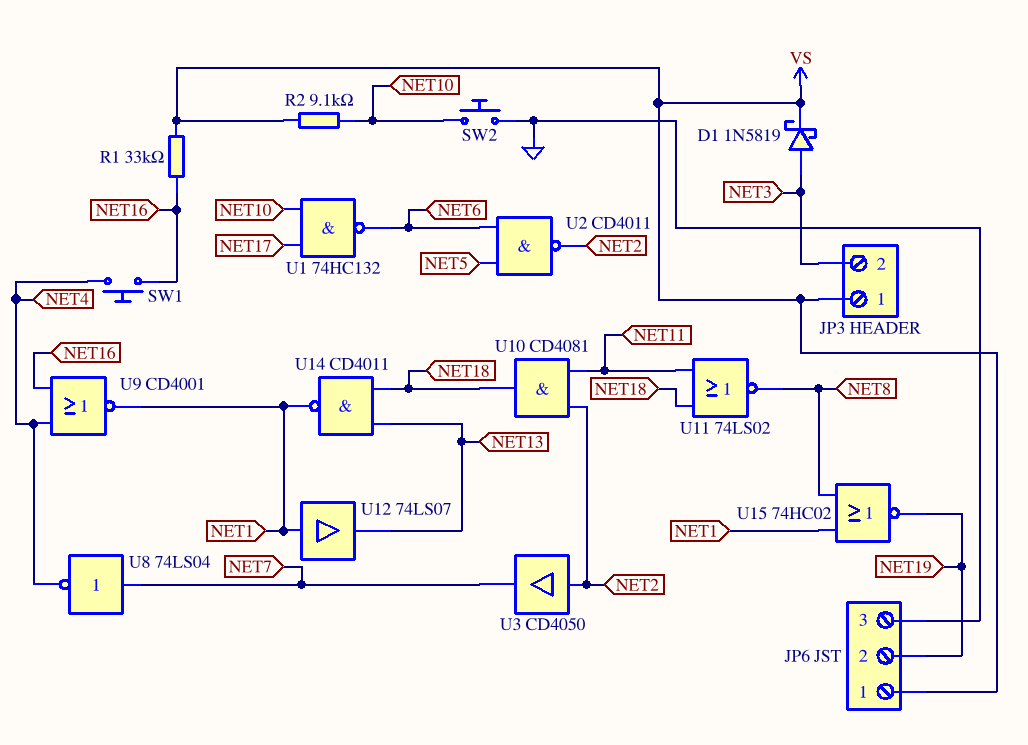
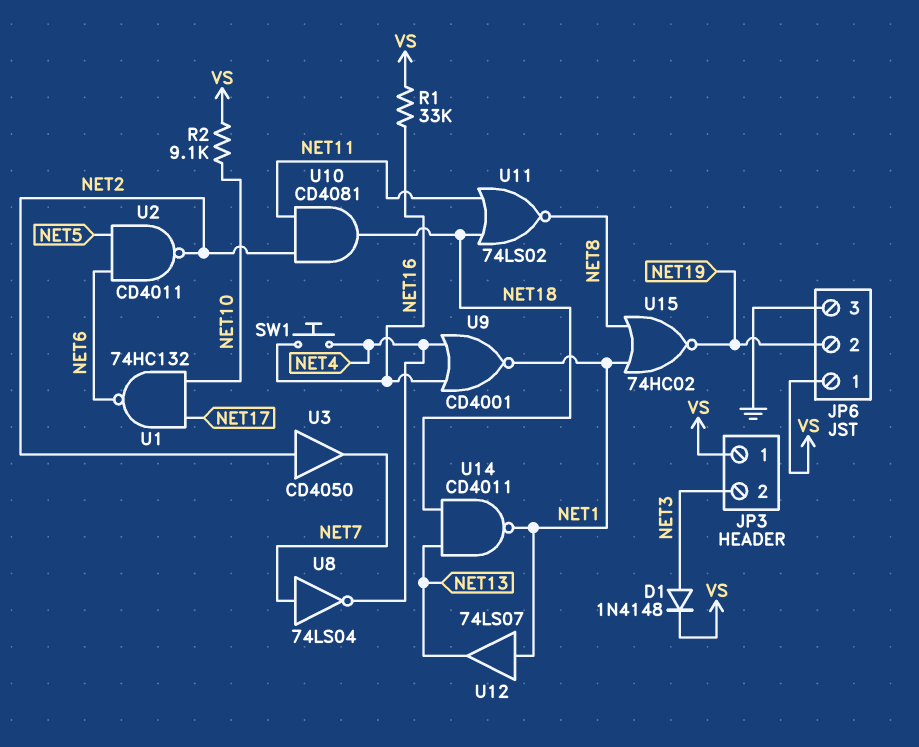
D1: schottky 1N5819 (A NET3, K VS) -> diode 1N4148 (A NET3, K VS)
SW2: button (GND, NET10) -> none

